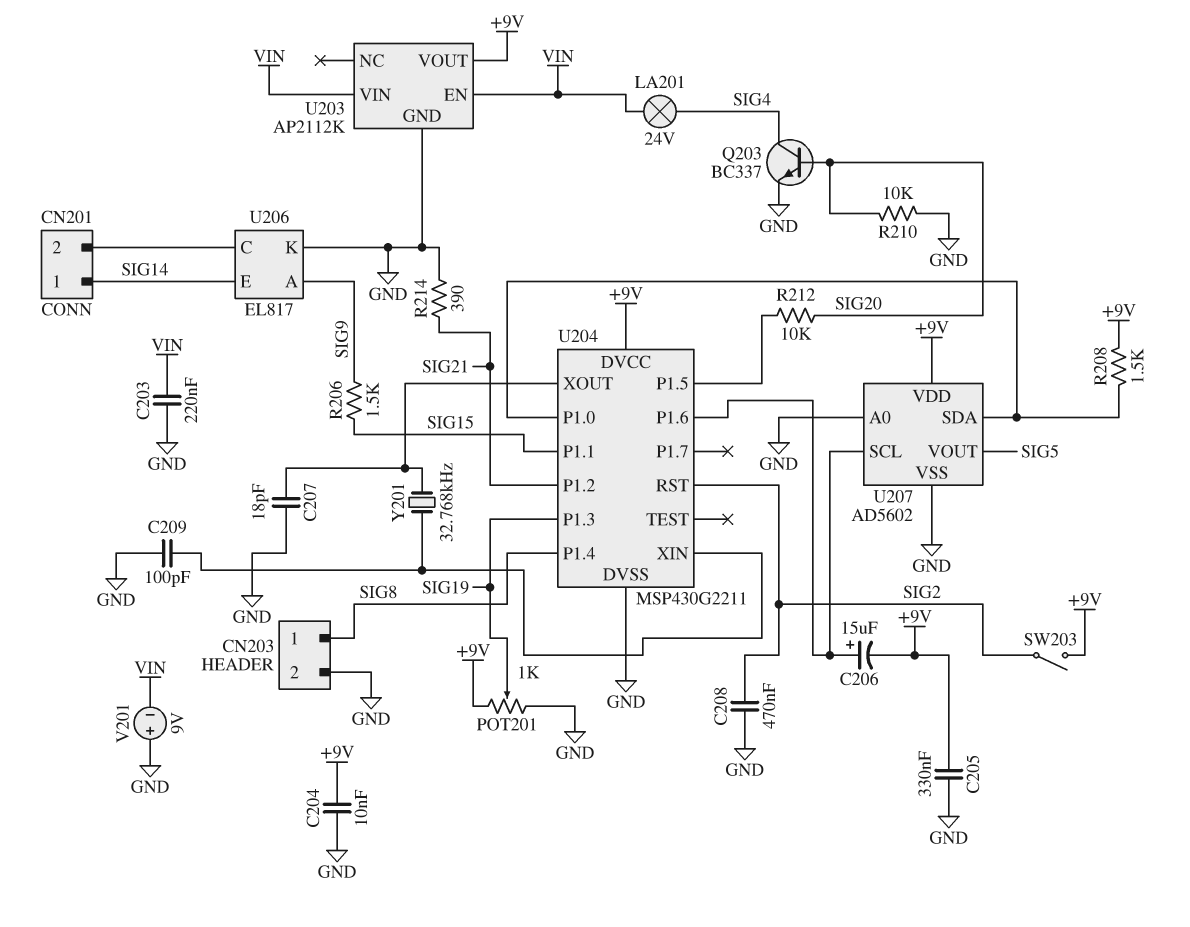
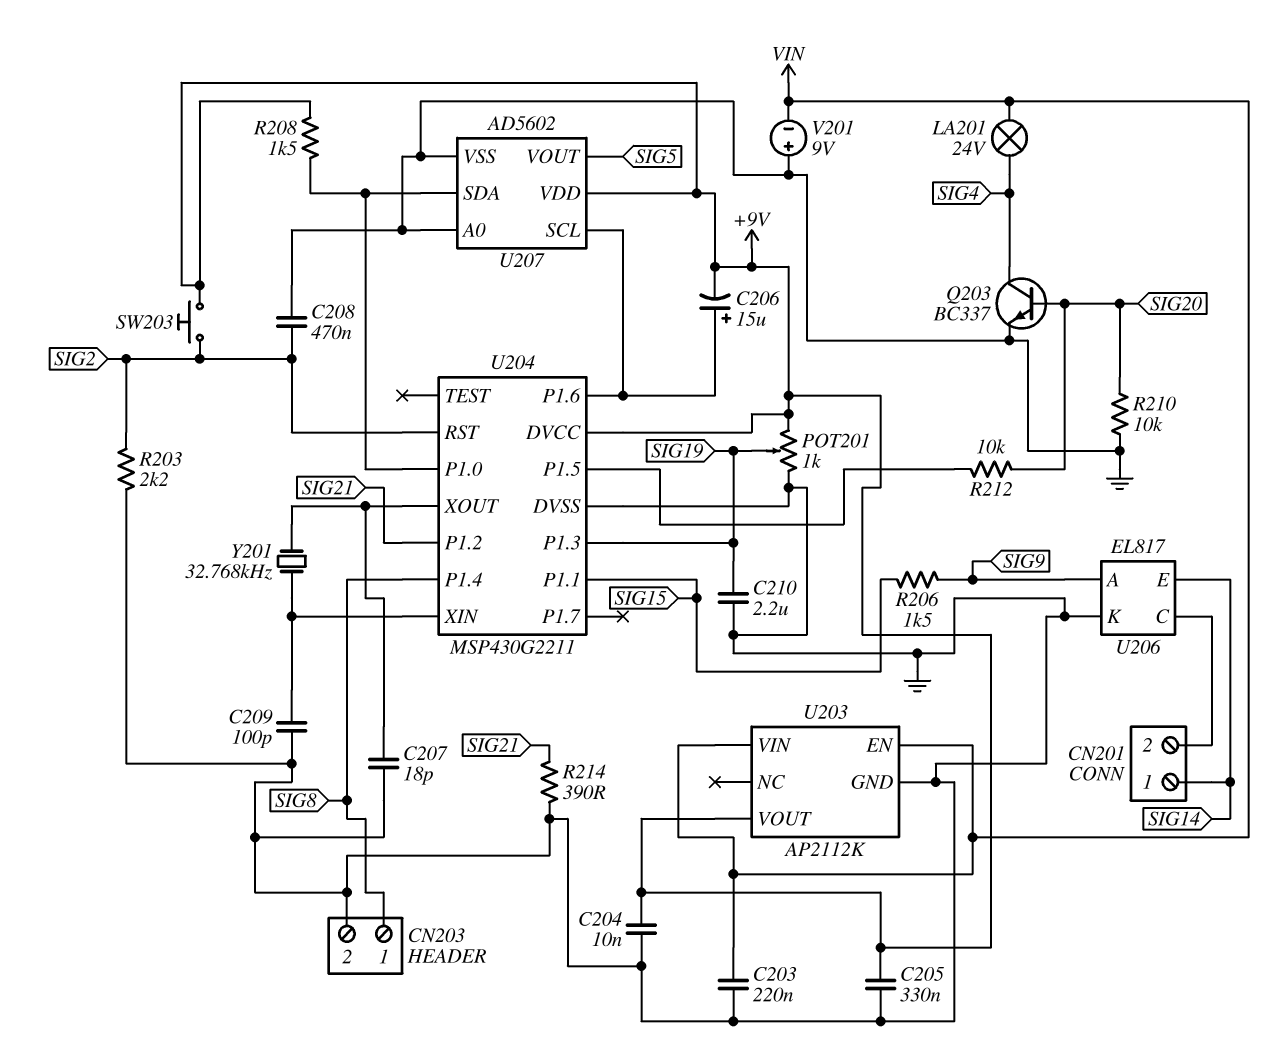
C210: none -> 2.2uF (GND, SIG19)
R203: none -> 2.2k (GND, SIG2)
SW203: switch (+9V, SIG2) -> button (+9V, SIG2)

